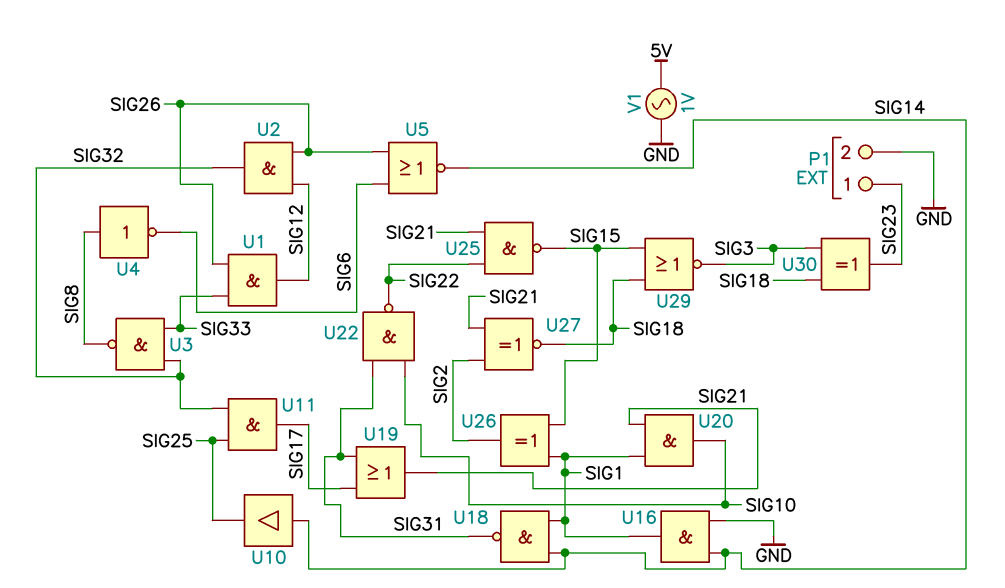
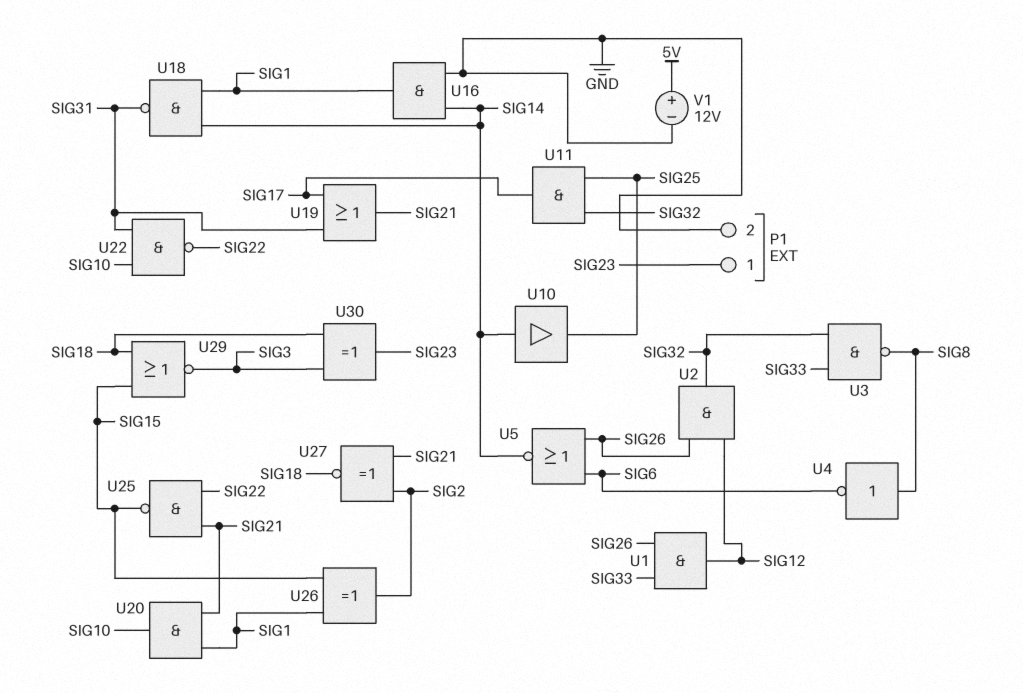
V1: AC 1V (5V, GND) -> 12V (plus 5V, minus GND)

